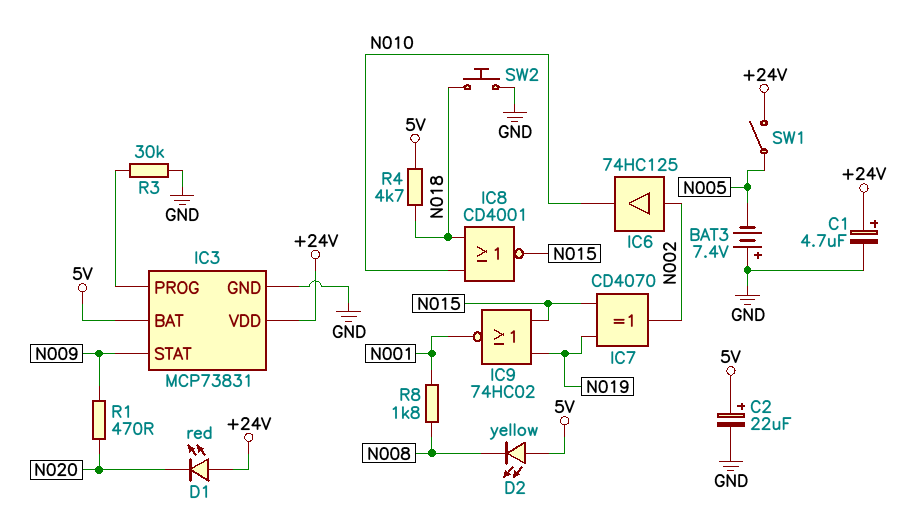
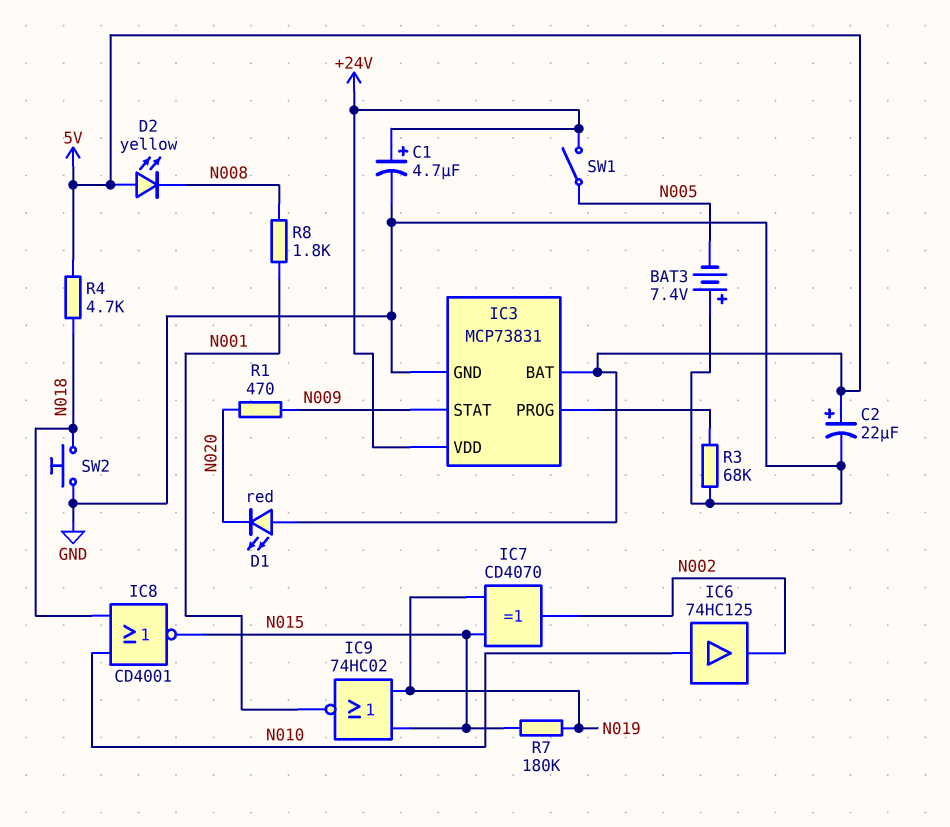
D1: LED red (A +24V, K N020) -> LED red (A 5V, K N020)
IC6: buffer 74HC125 (in N002, out N010) -> buffer 74HC125 (in N010, out N002)
R3: 30k (GND, IC3/PROG) -> 68k (GND, IC3/PROG)
R7: none -> 180k (N015, N019)

